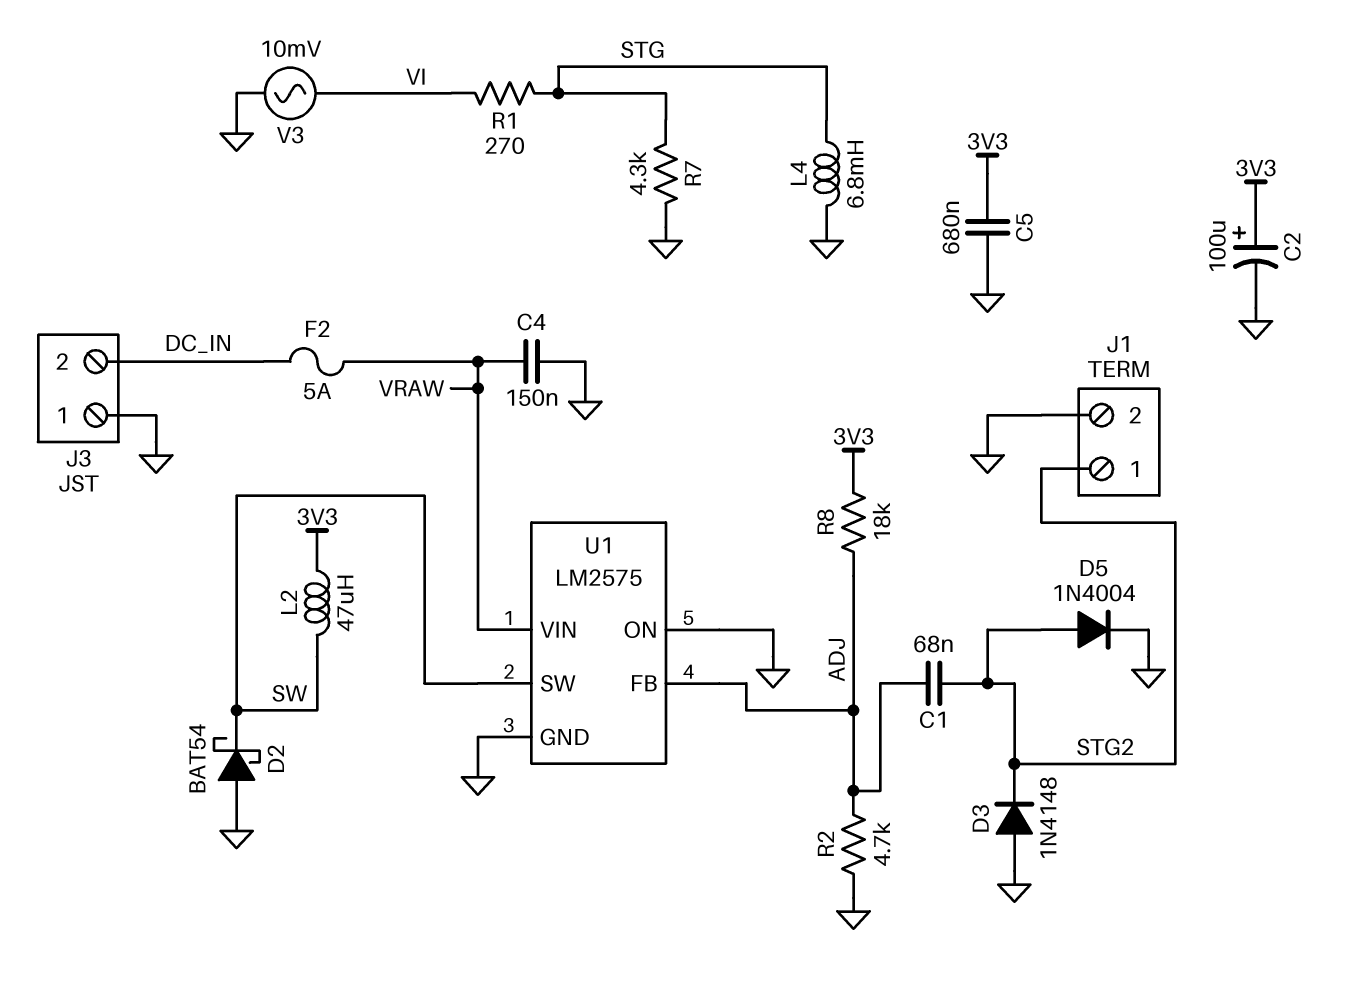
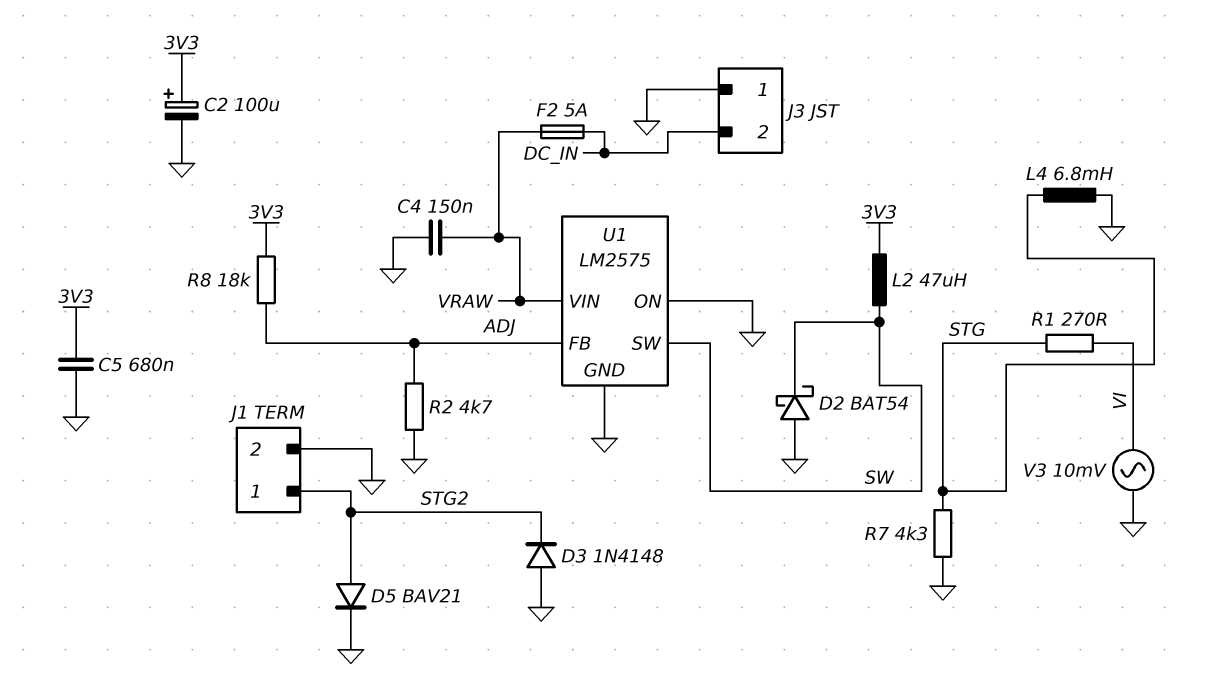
C1: 68nF (ADJ, STG2) -> none
D5: diode 1N4004 (A STG2, K GND) -> diode BAV21 (A STG2, K GND)

